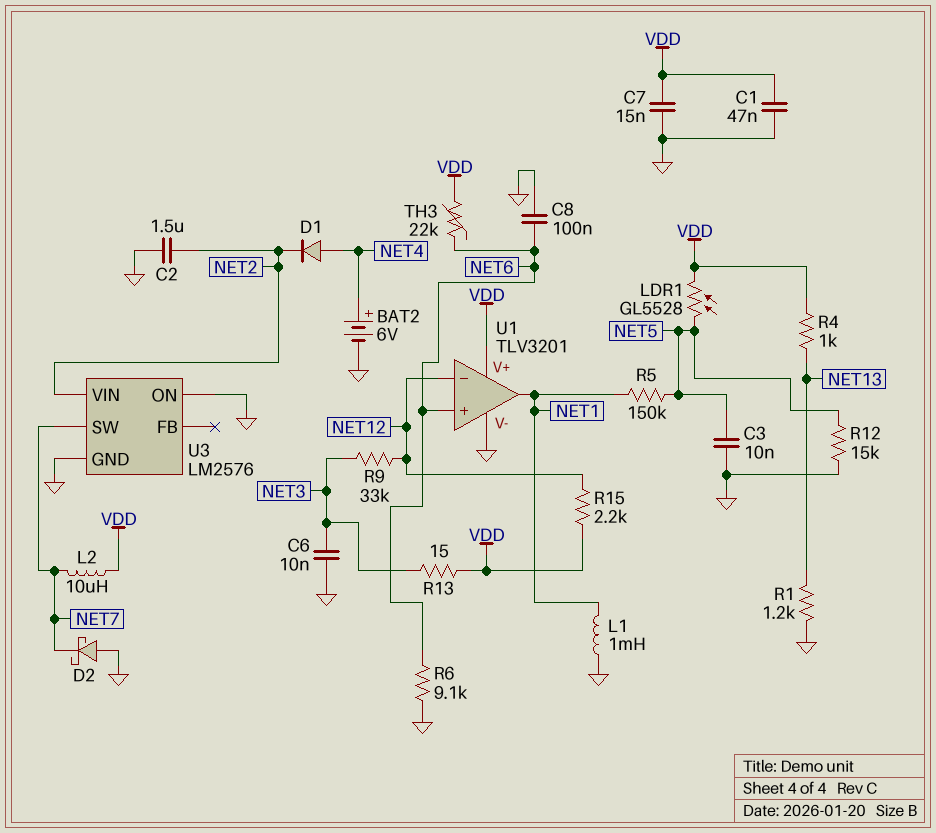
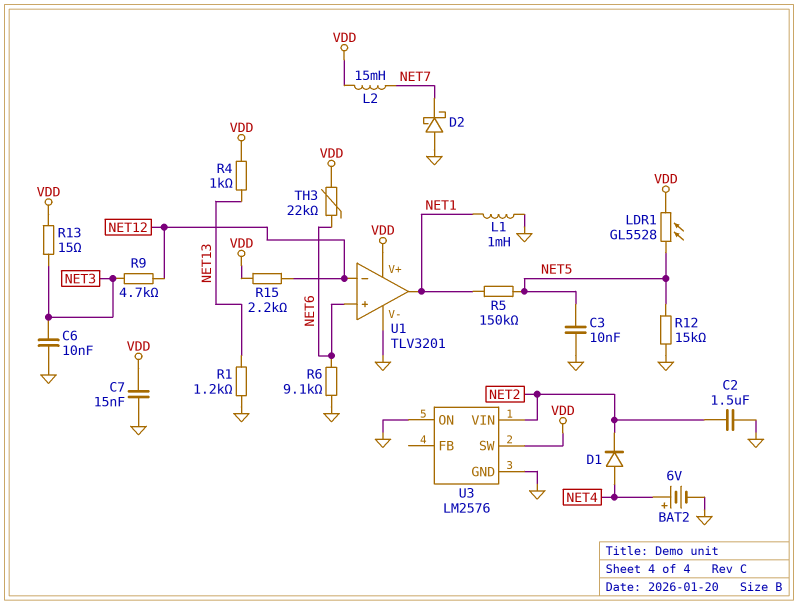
C1: 47nF (GND, VDD) -> none
C8: 100nF (GND, NET6) -> none
L2: 10uH (NET7, VDD) -> 15mH (NET7, VDD)
R9: 33k (NET3, NET12) -> 4.7k (NET3, NET12)
U3 pin SW: NET7 -> VDD

